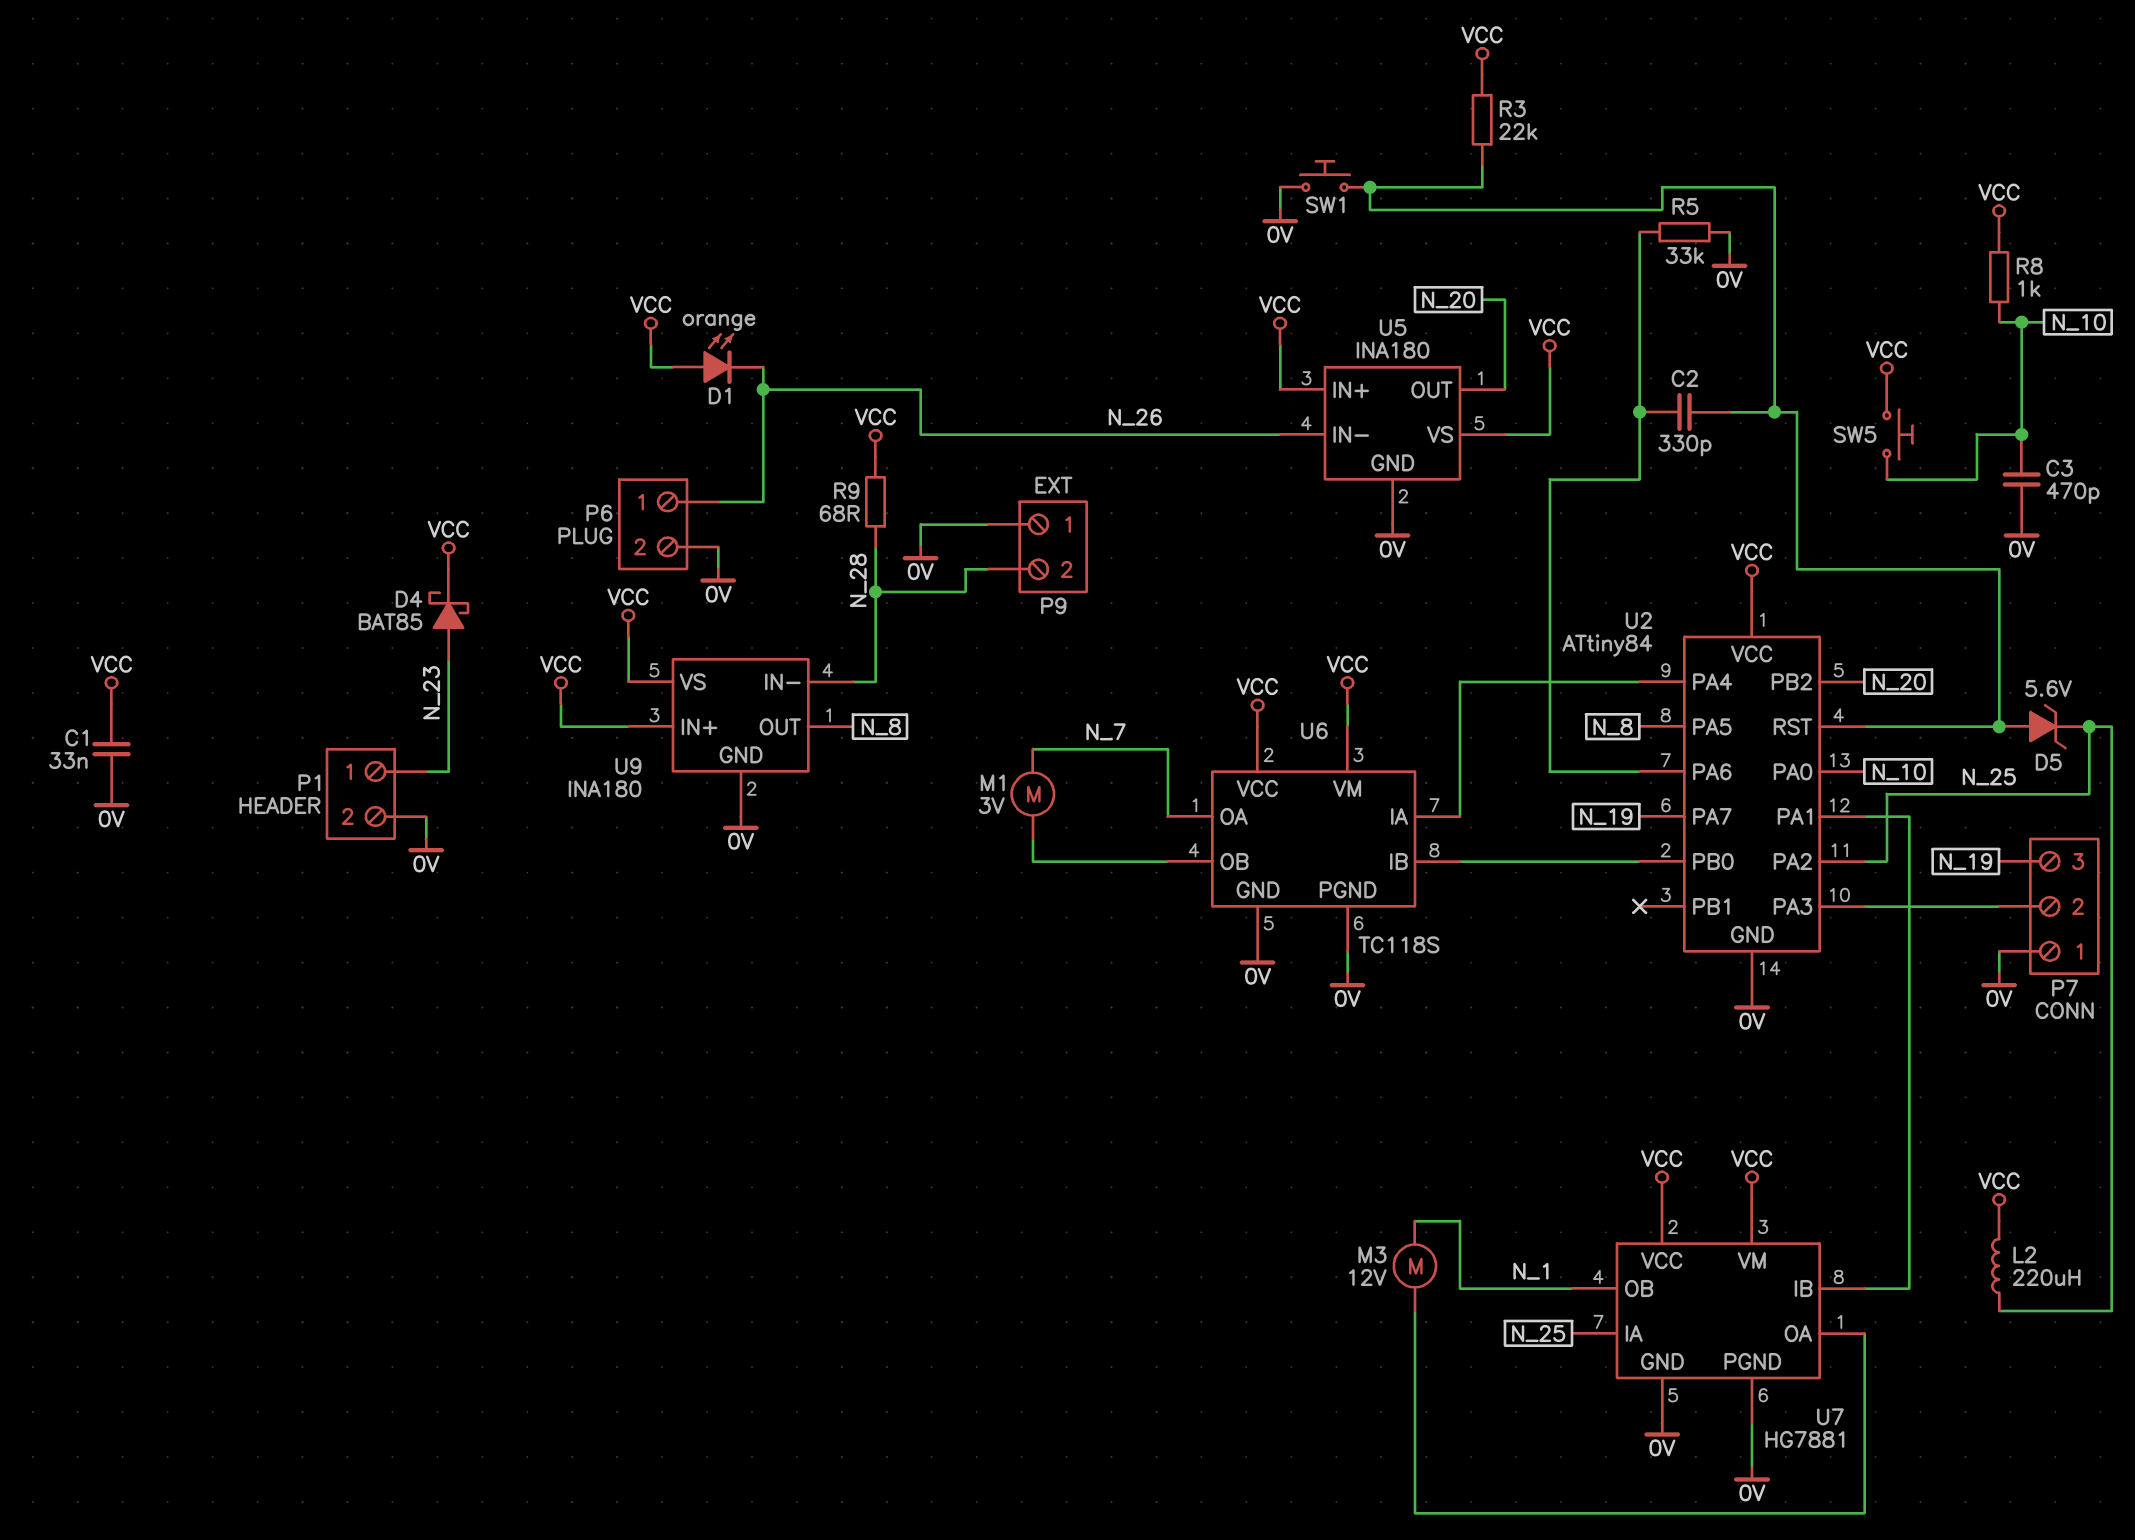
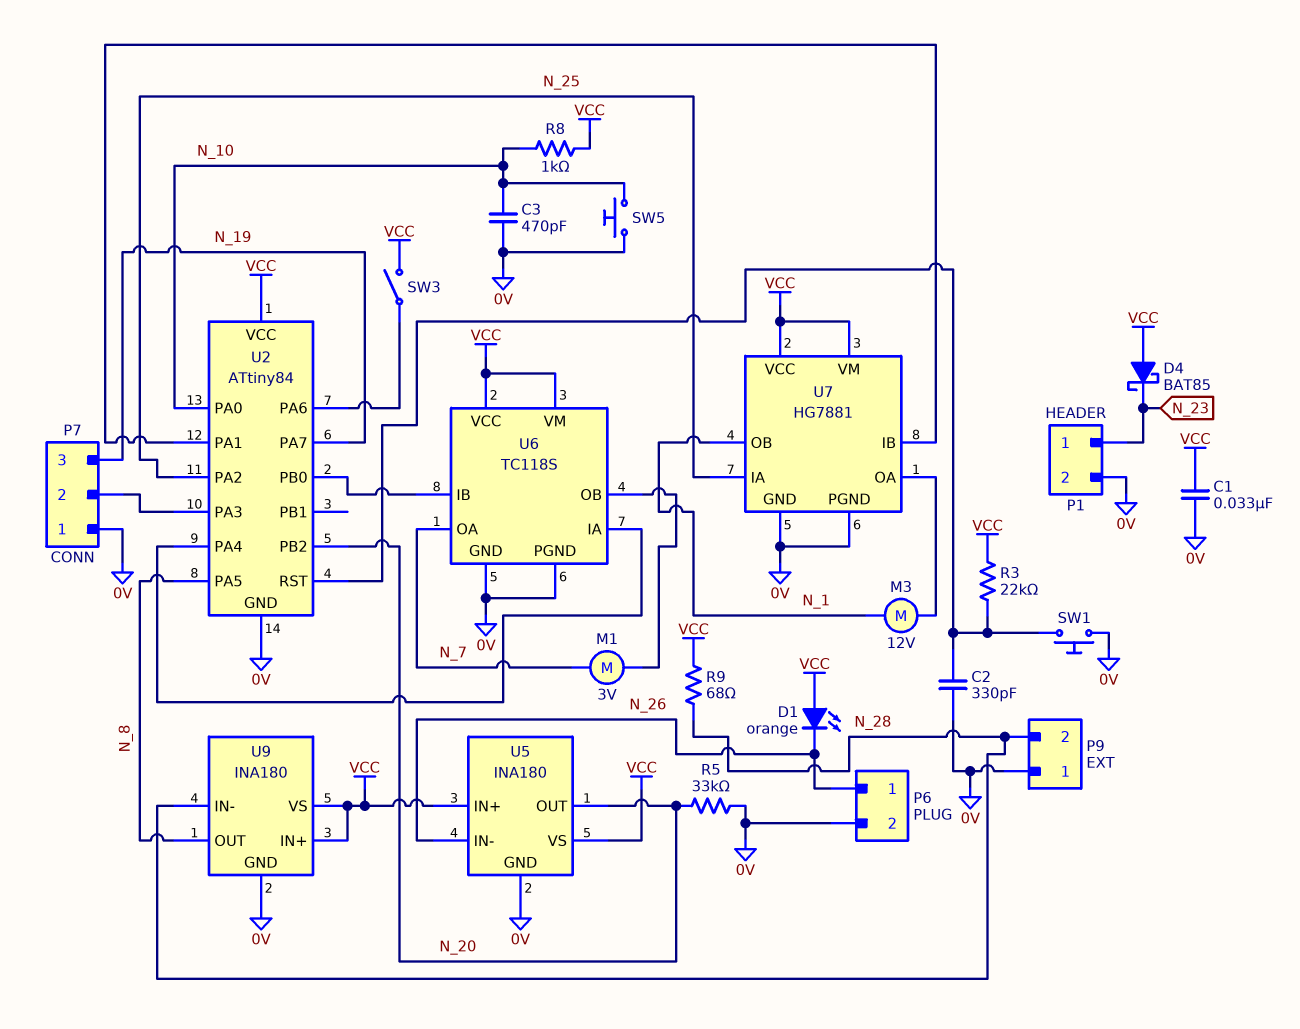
C2: 330pF (U2/PA6, U2/RST) -> 330pF (0V, U2/RST)
D4: schottky BAT85 (A N_23, K VCC) -> schottky BAT85 (A VCC, K N_23)
D5: zener 5.6V (A U2/RST, K N_25) -> none
L2: 220uH (N_25, VCC) -> none
R5: 33k (0V, U2/PA6) -> 33k (0V, N_20)
SW3: none -> switch (U2/PA6, VCC)
SW5: button (N_10, VCC) -> button (0V, N_10)

